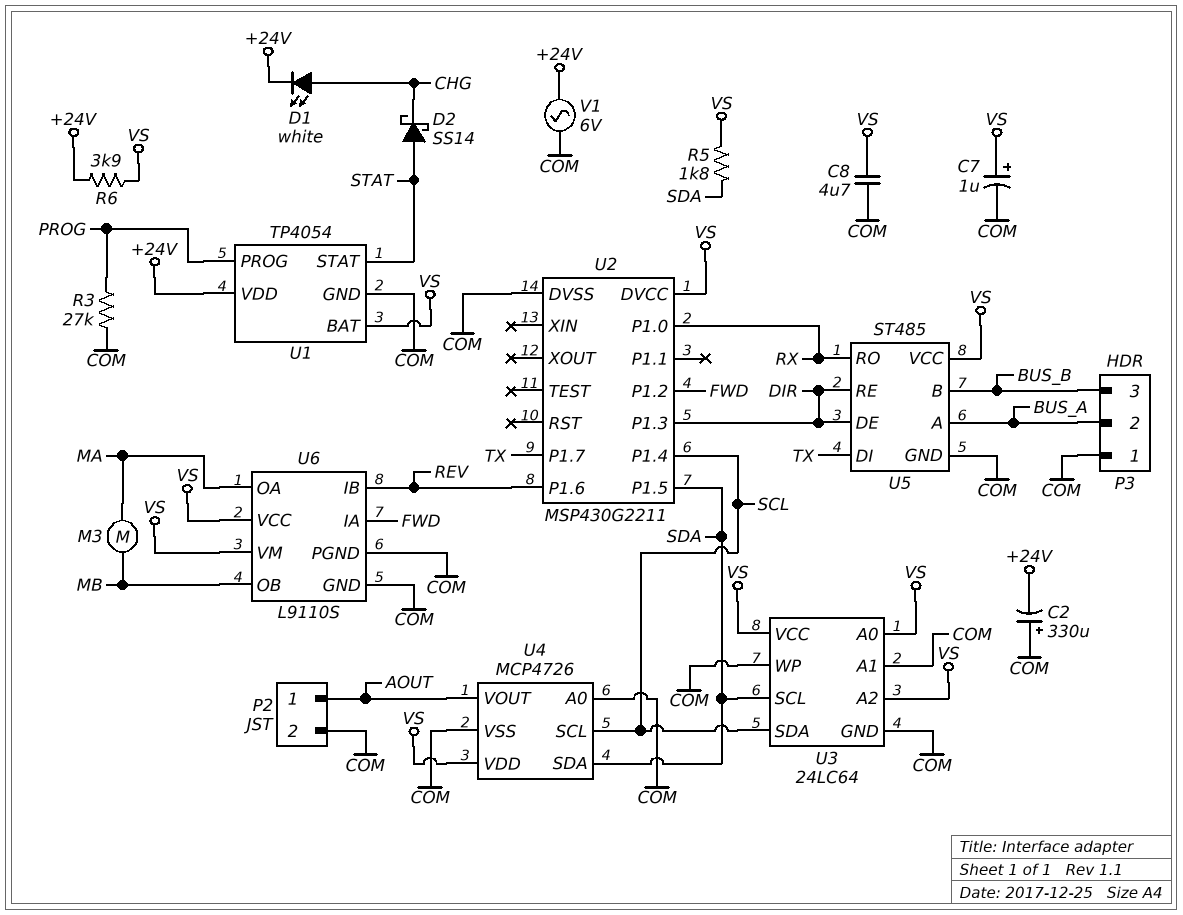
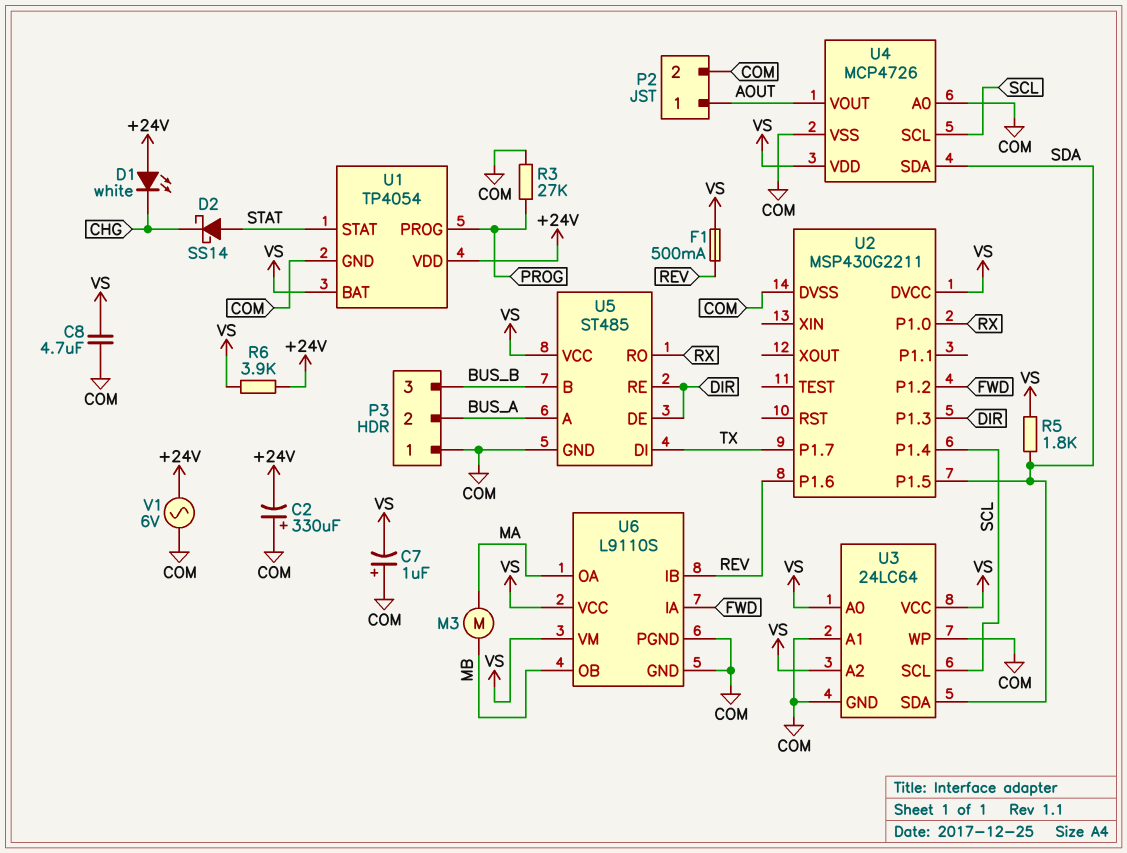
C7: 1uF (plus VS, minus COM) -> 1uF (plus COM, minus VS)
D1: LED white (A CHG, K +24V) -> LED white (A +24V, K CHG)
F1: none -> 500mA (REV, VS)
U3 pin SCL: SDA -> SCL
U3 pin SDA: SCL -> SDA

